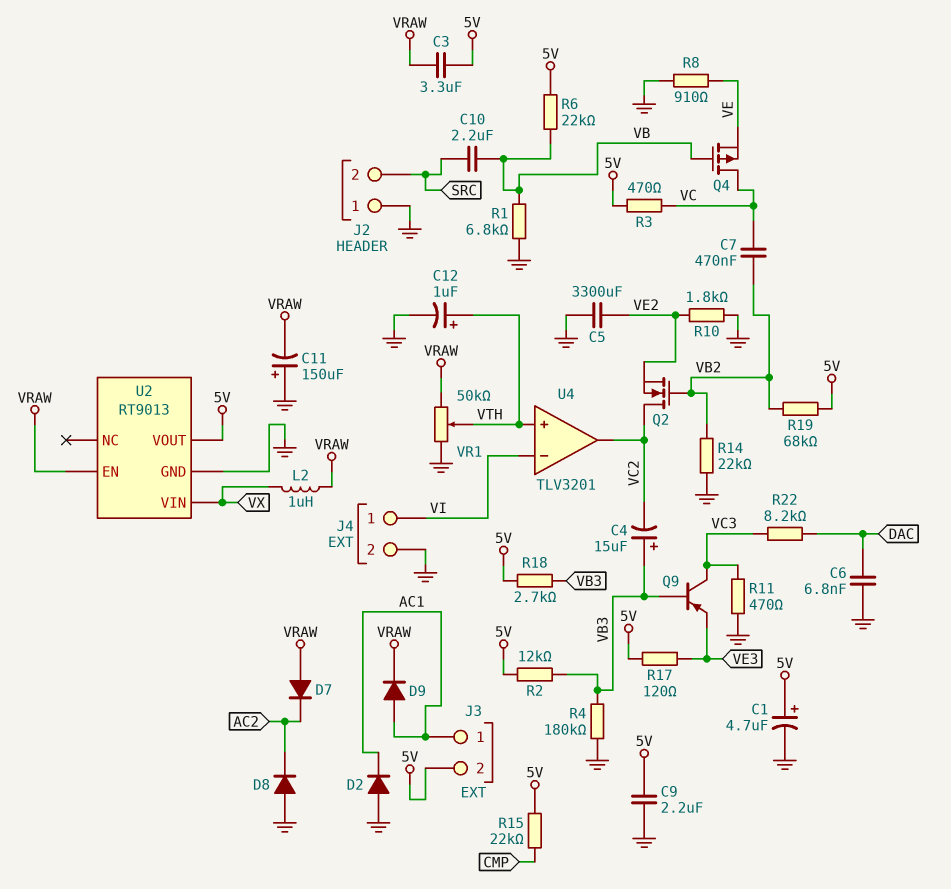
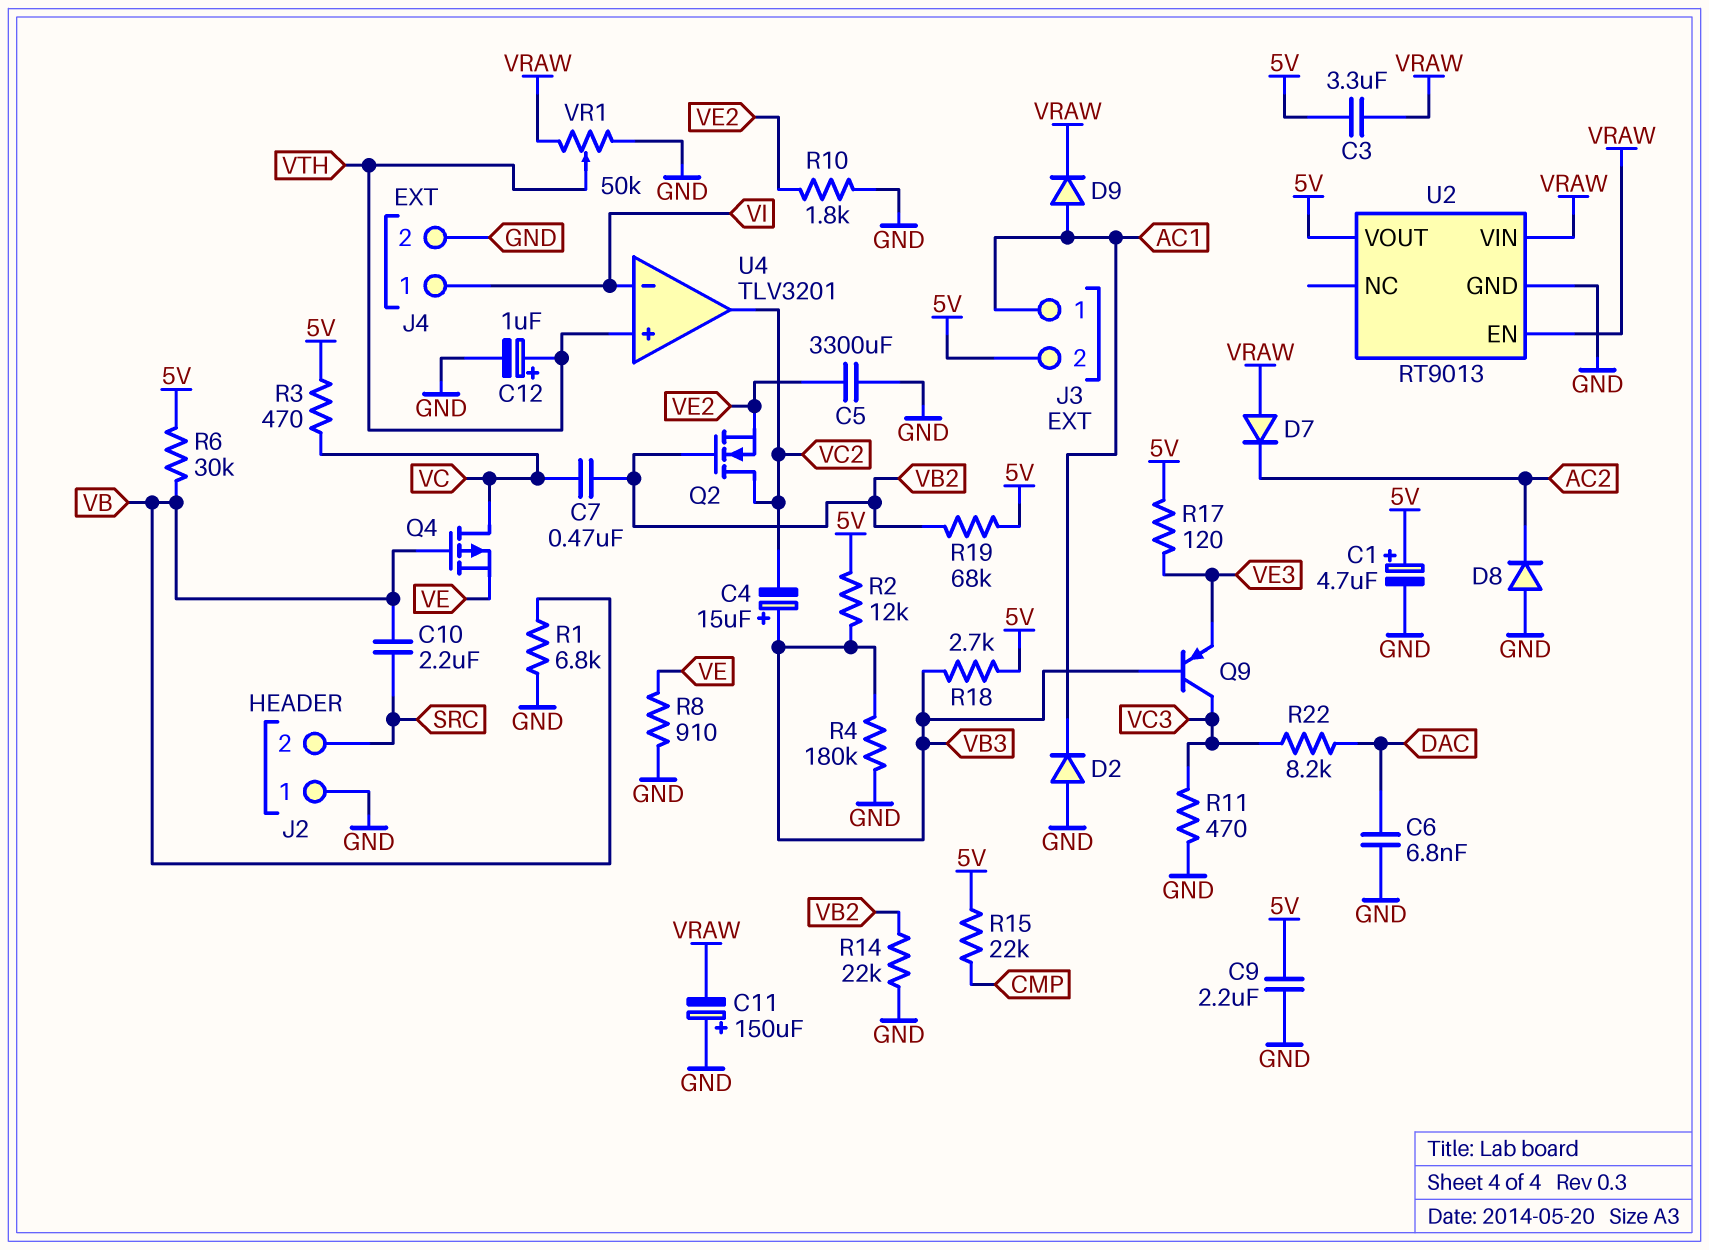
L2: 1uH (VRAW, VX) -> none
R6: 22k (5V, VB) -> 30k (5V, VB)
U2 pin VIN: VX -> VRAW

